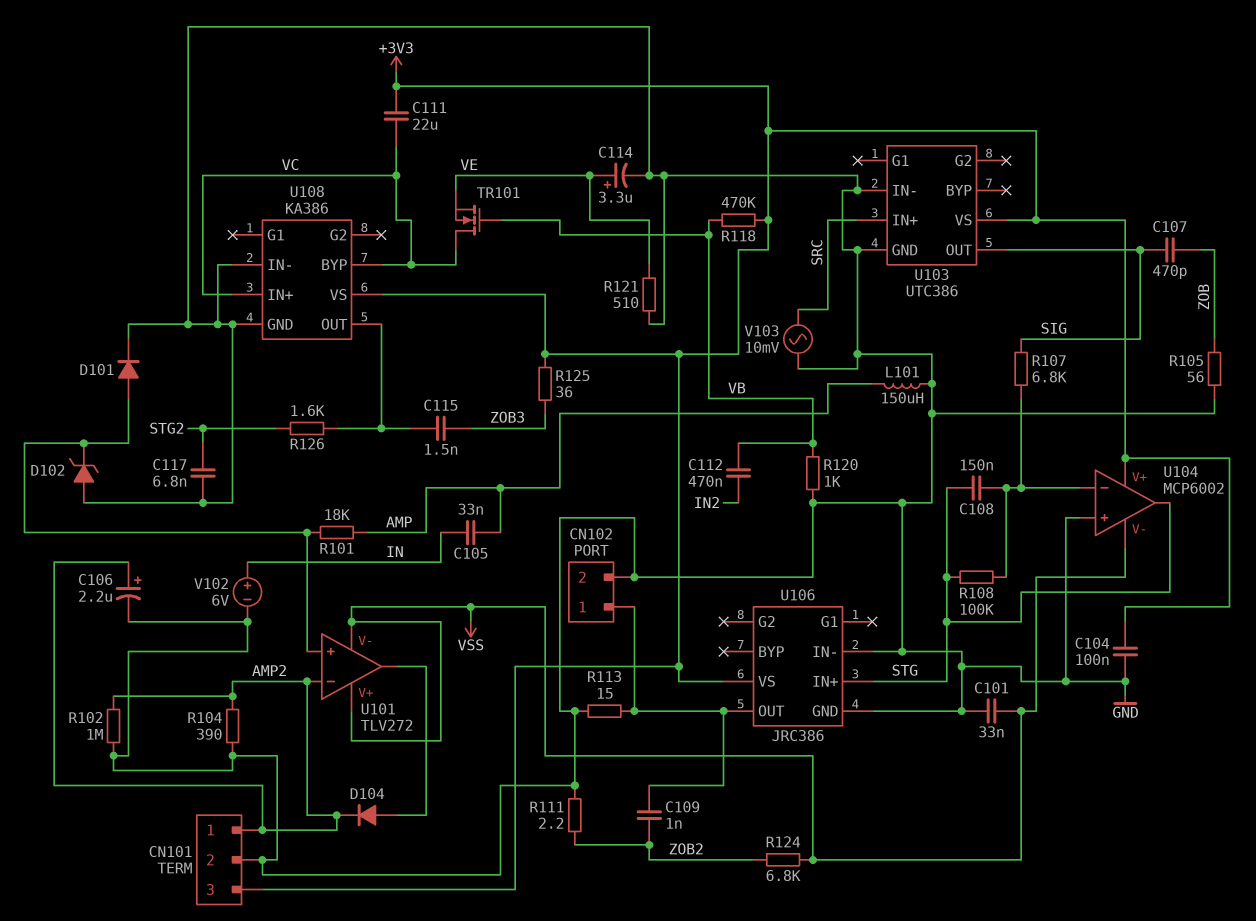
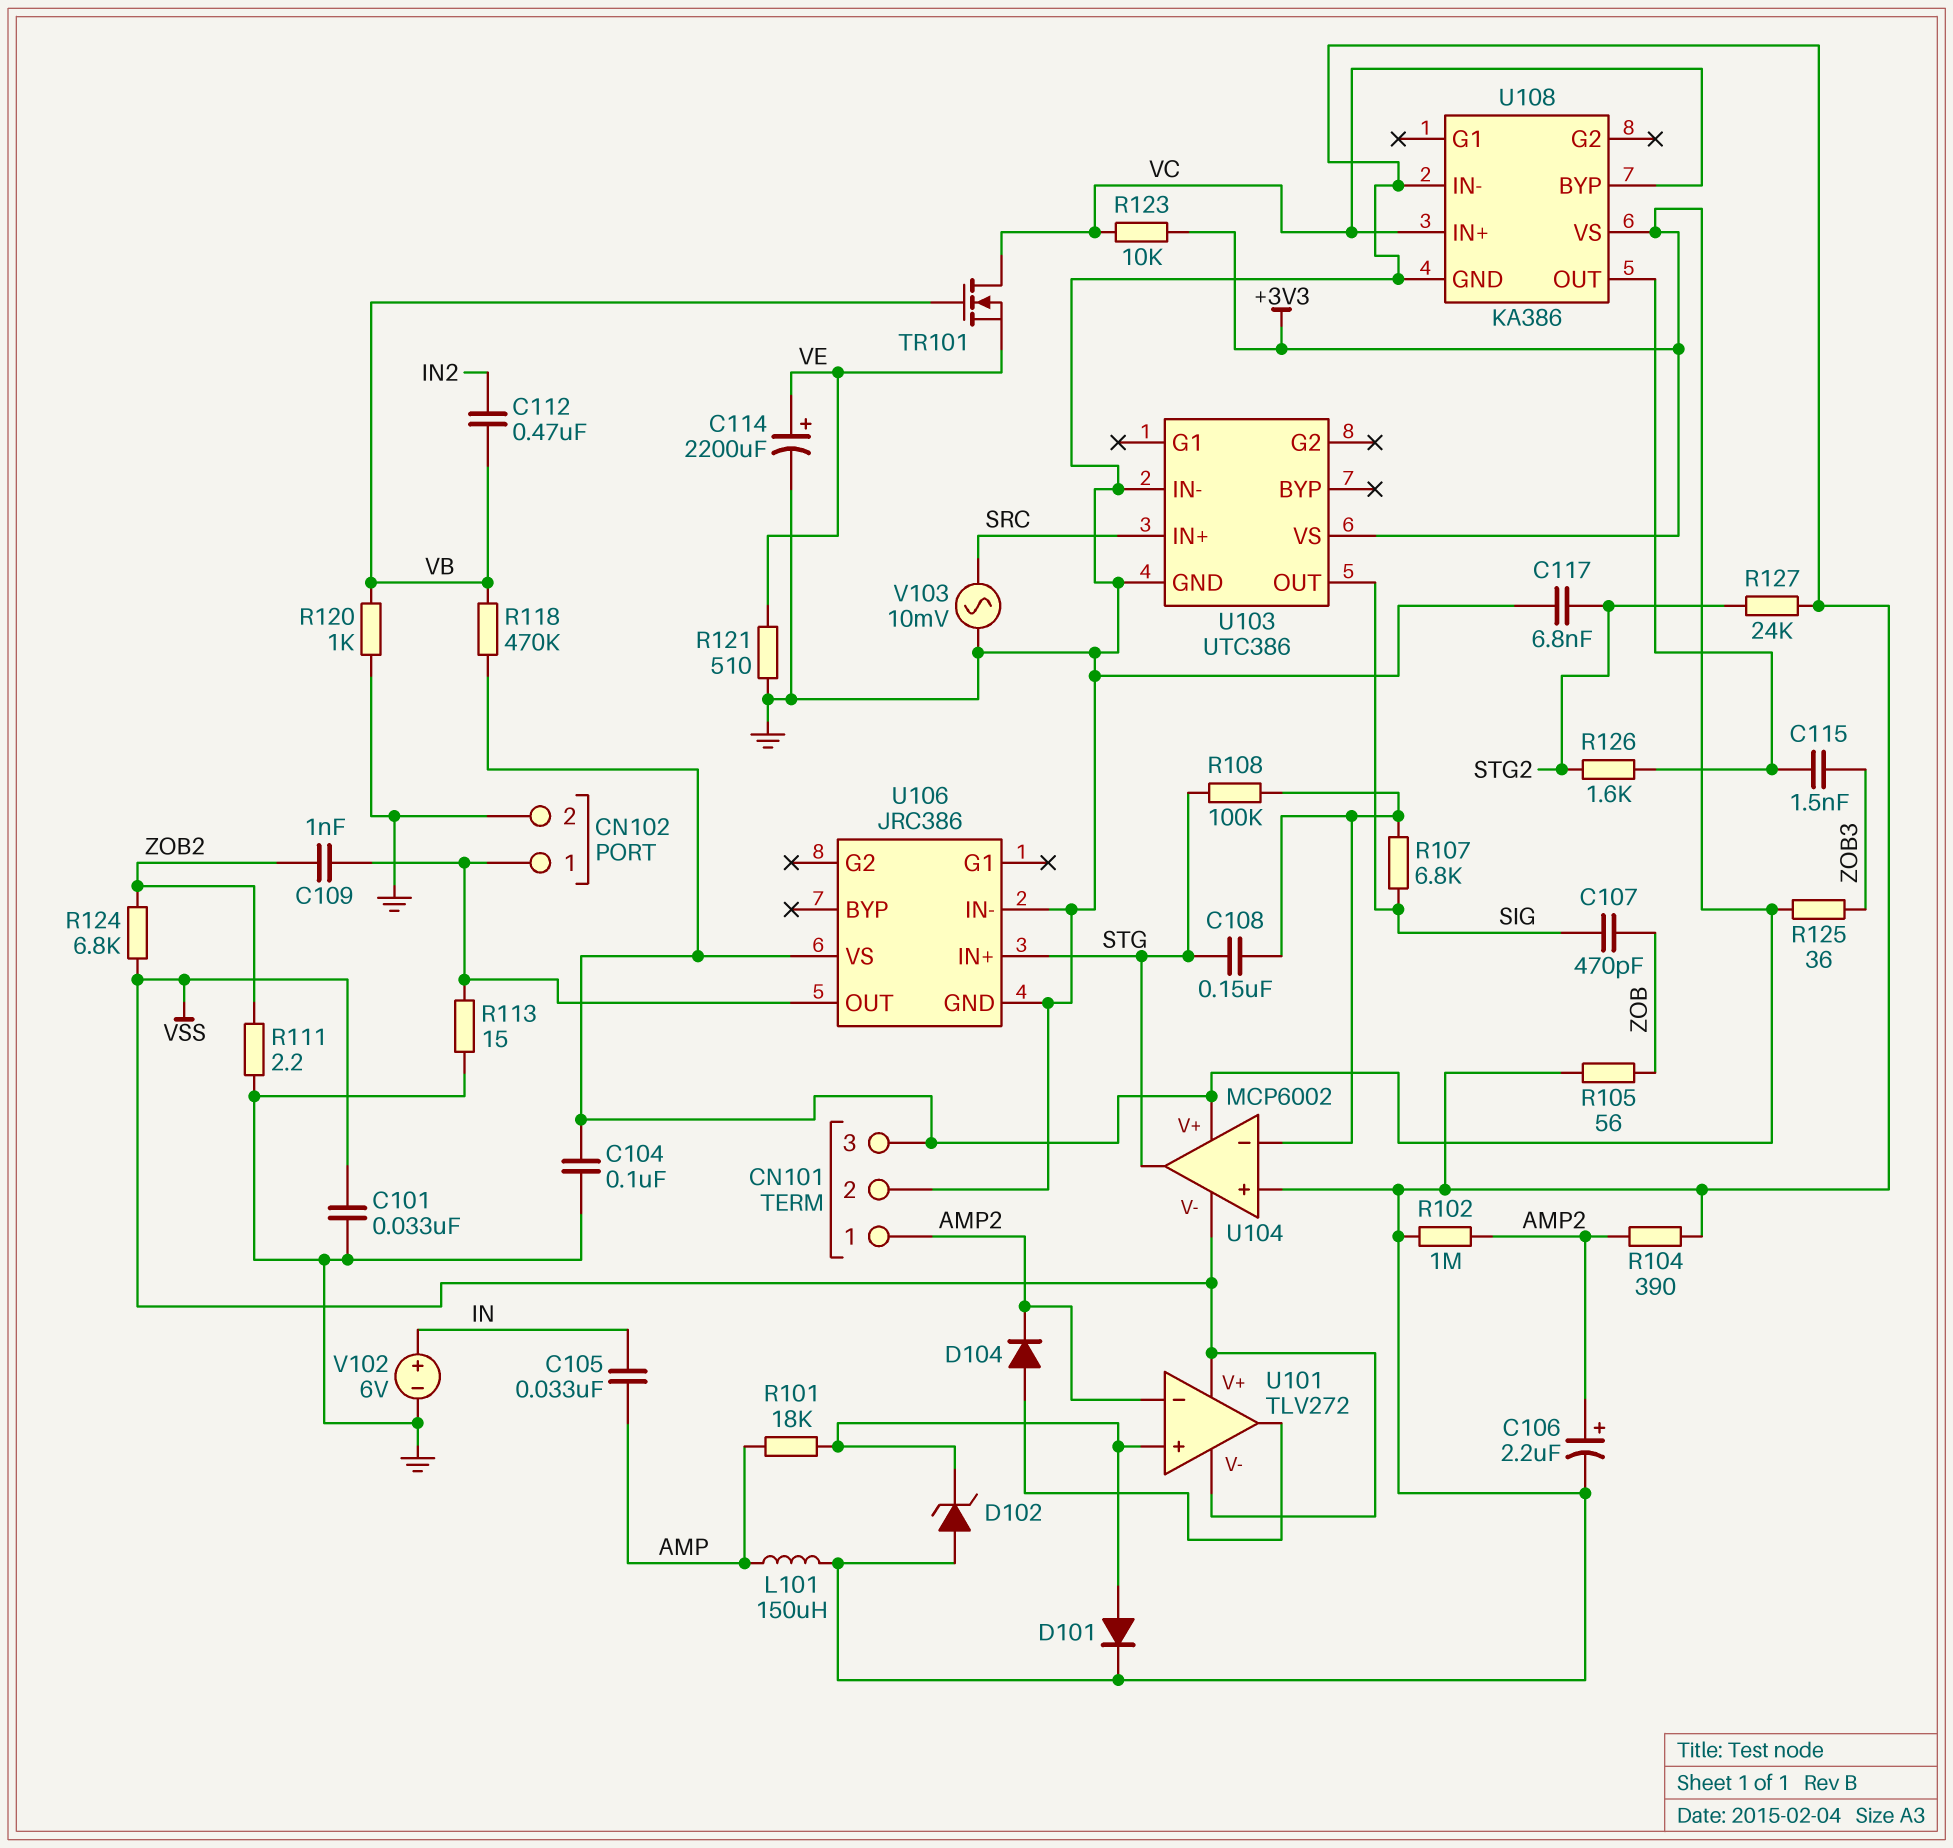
C111: 22uF (+3V3, VC) -> none
C114: 3.3uF (plus VE, minus GND) -> 2200uF (plus VE, minus GND)
R123: none -> 10k (+3V3, VC)
R127: none -> 24k (GND, STG2)

